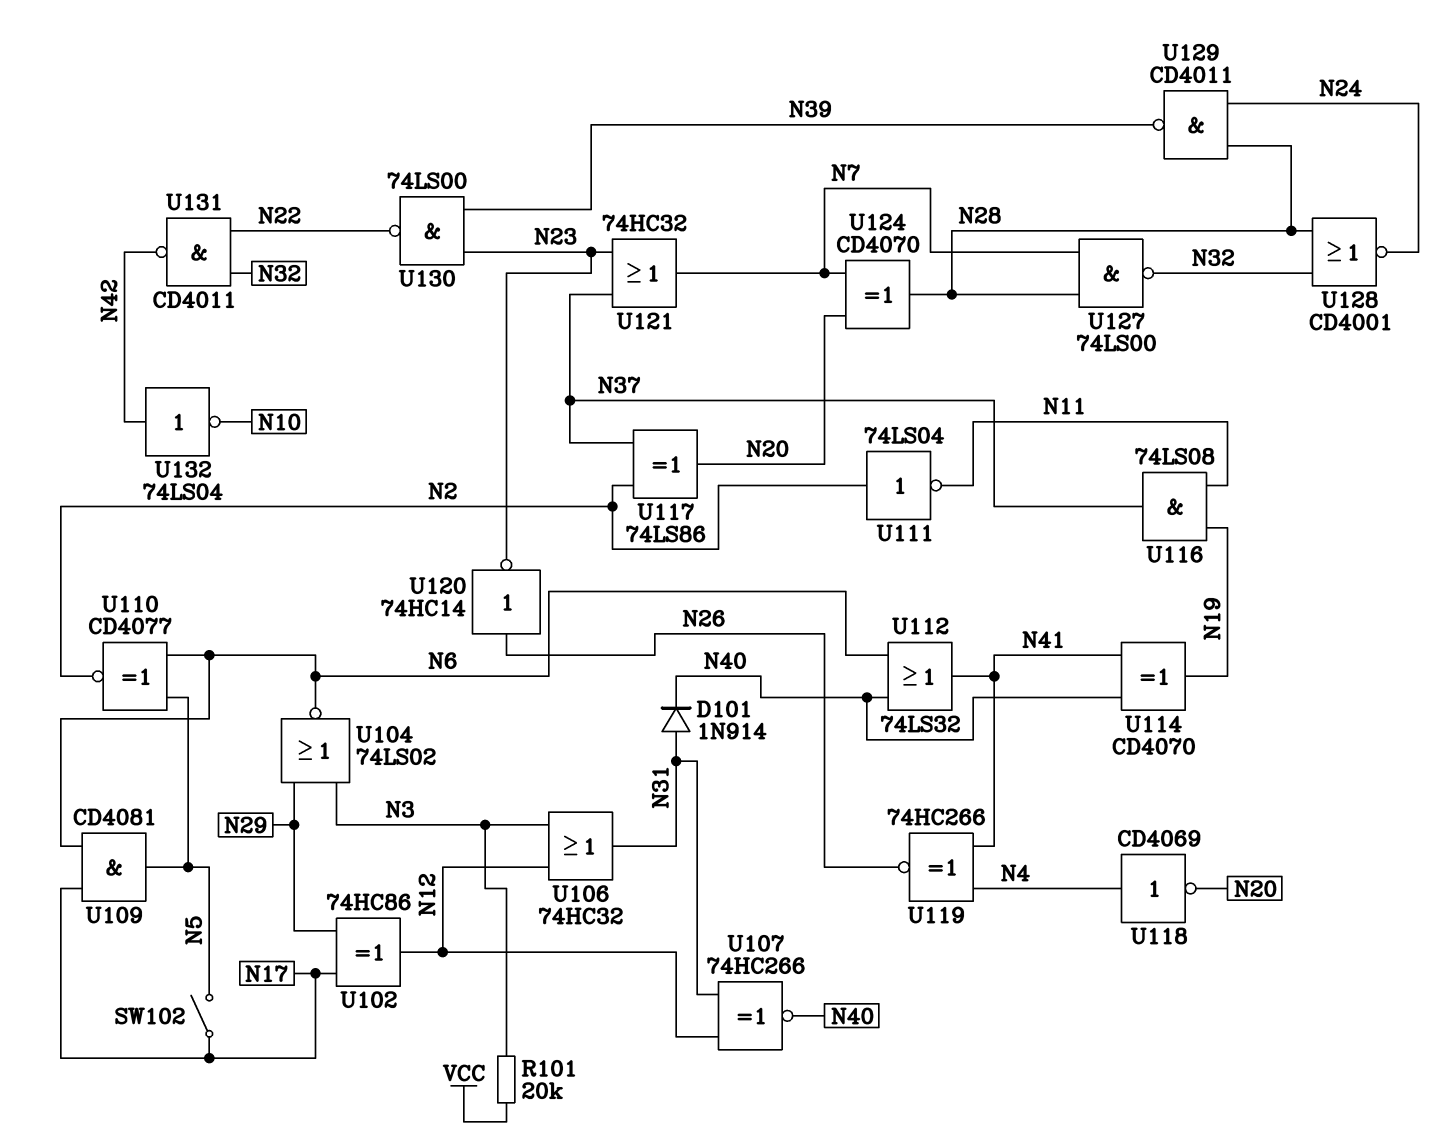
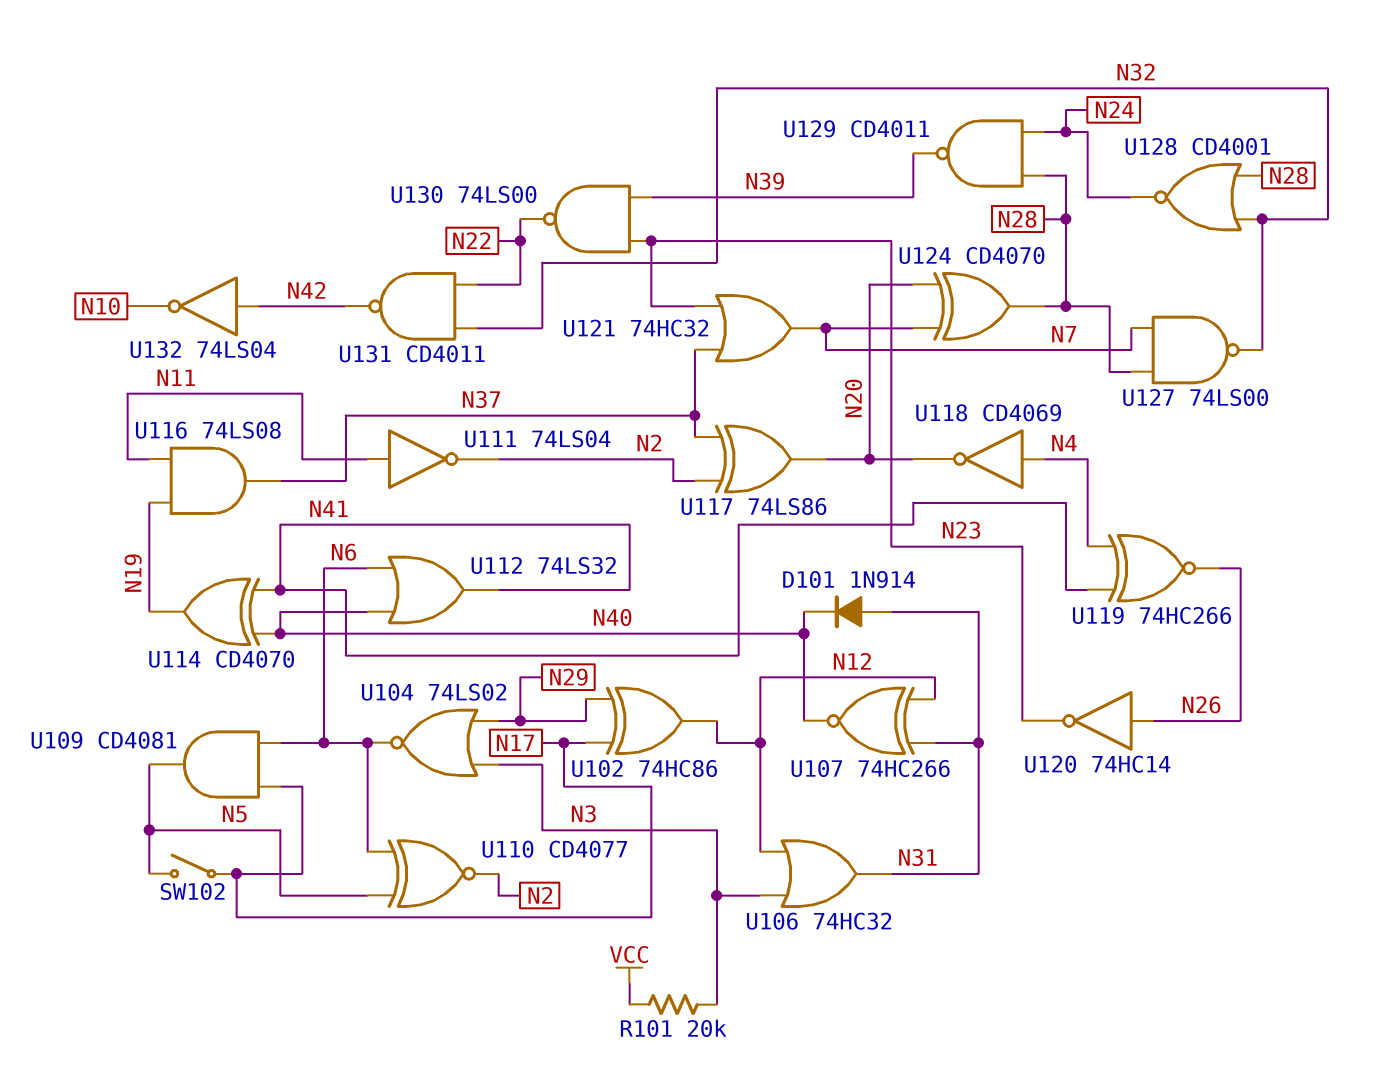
U111: NOT 74LS04 (in N2, out N11) -> NOT 74LS04 (in N11, out N2)

